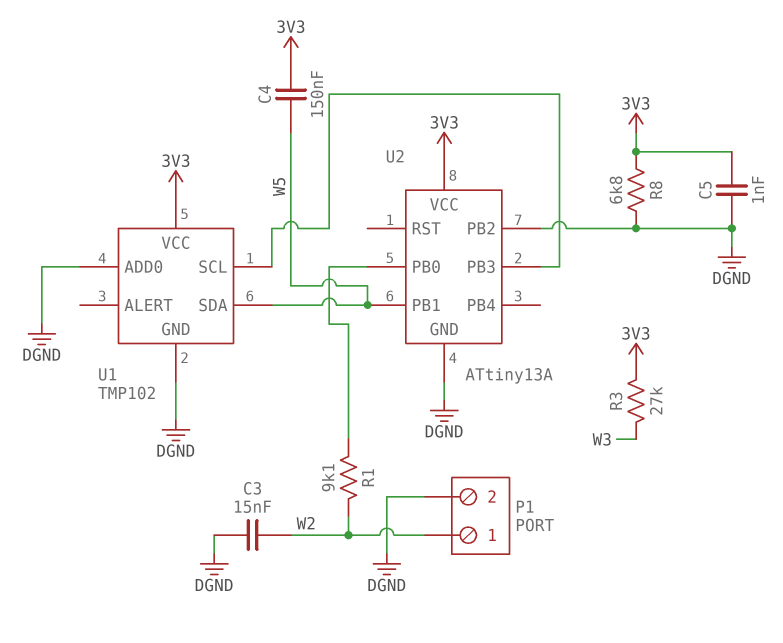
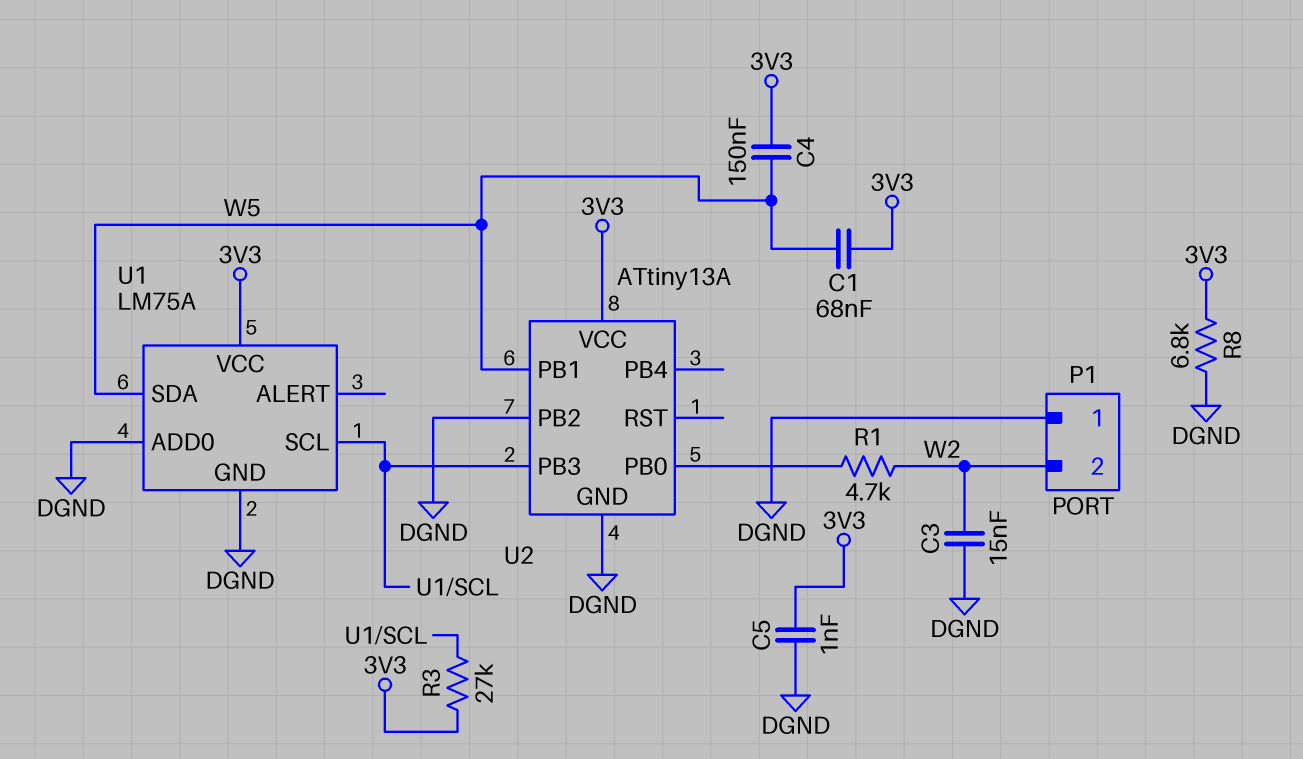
C1: none -> 68nF (3V3, W5)
P1 pin 1: W2 -> DGND
P1 pin 2: DGND -> W2
R1: 9.1k (U2/PB0, W2) -> 4.7k (U2/PB0, W2)
R3: 27k (3V3, W3) -> 27k (3V3, U1/SCL)
U1: TMP102 -> LM75A

